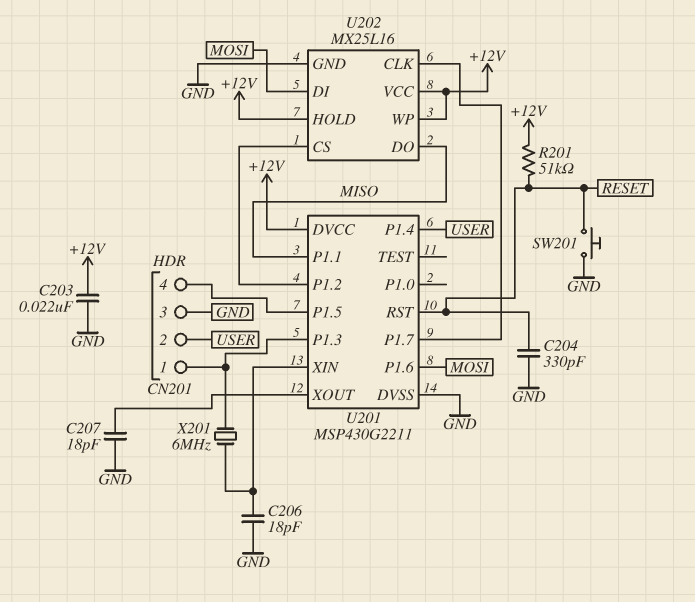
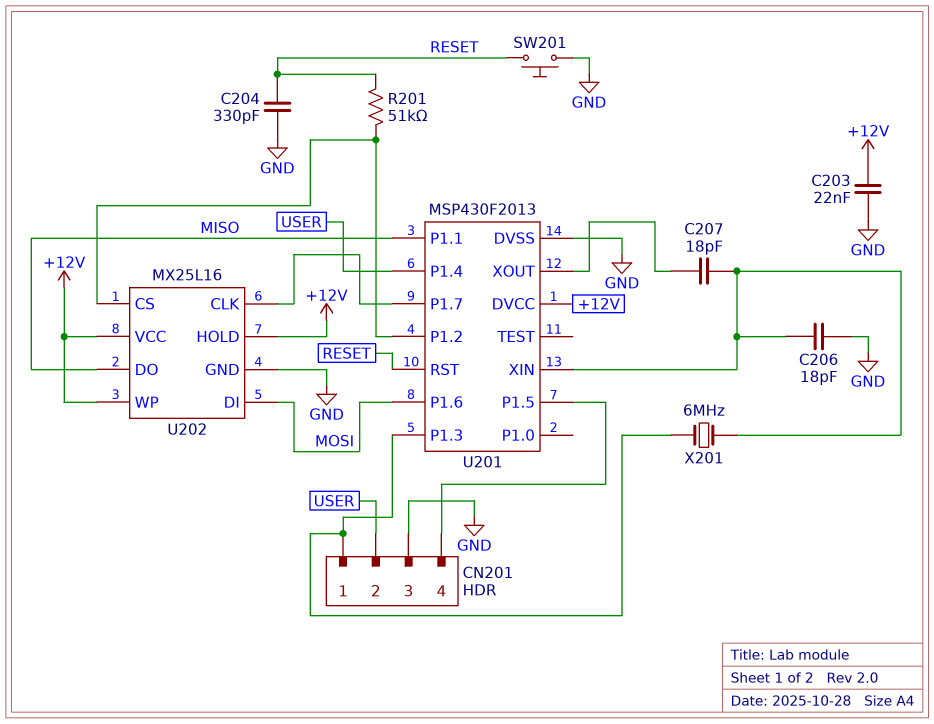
C207: 18pF (GND, U201/XOUT) -> 18pF (U201/XIN, U201/XOUT)
R201: 51k (+12V, RESET) -> 51k (RESET, U201/P1.2)
U201: MSP430G2211 -> MSP430F2013

